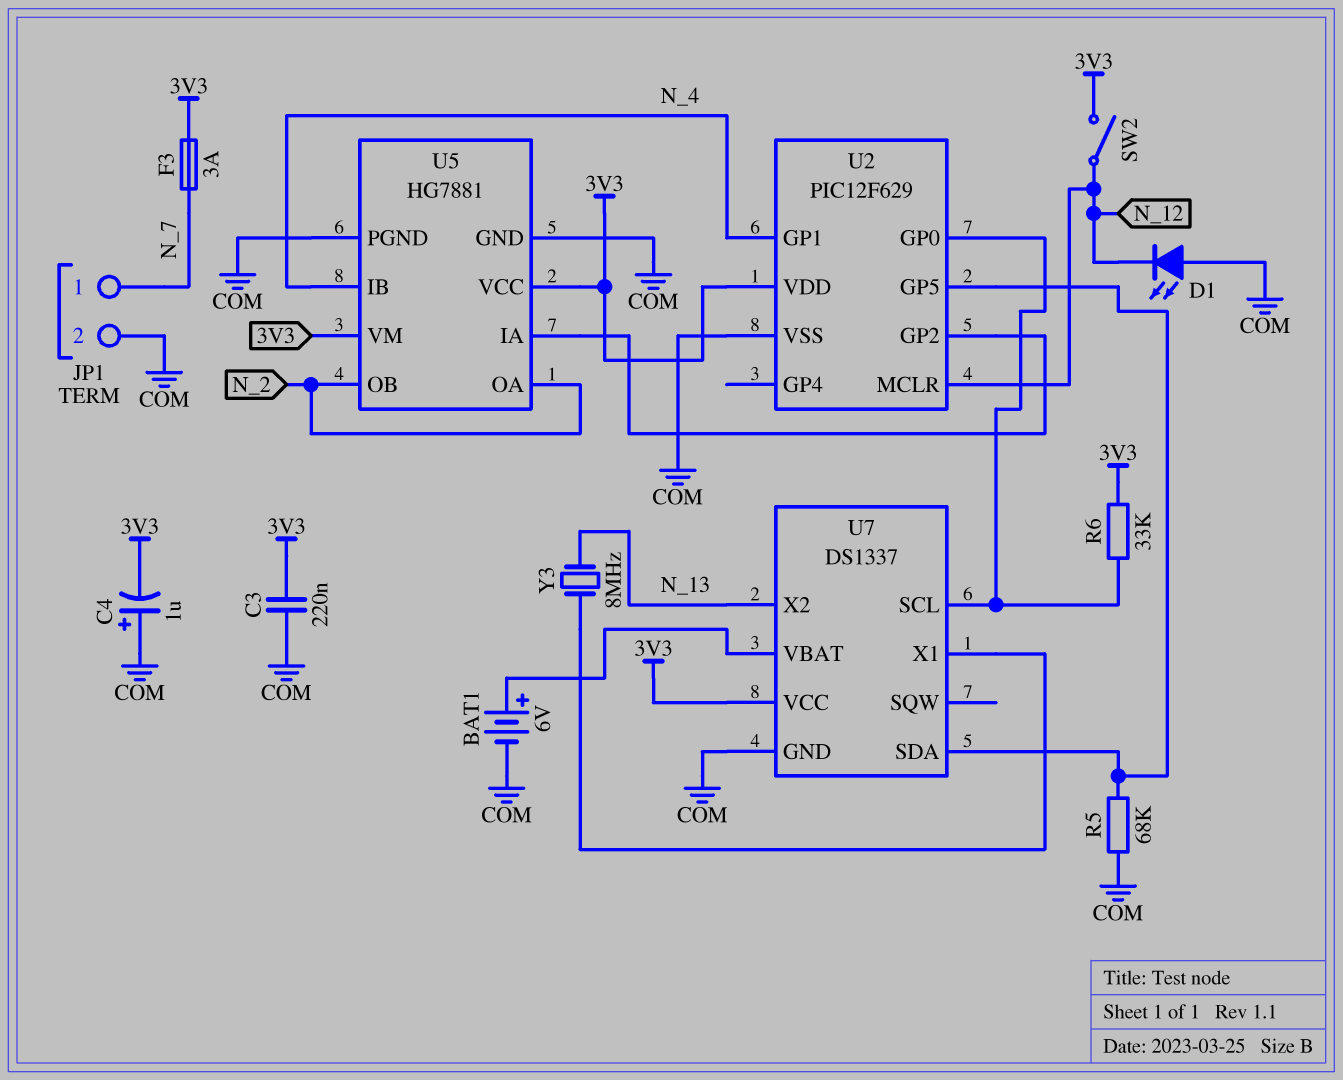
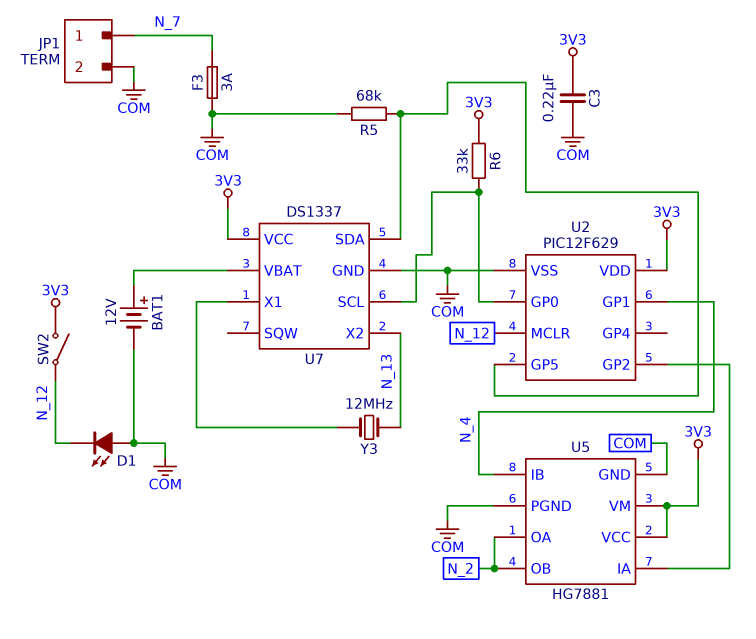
BAT1: 6V (plus U7/VBAT, minus COM) -> 12V (plus U7/VBAT, minus COM)
C4: 1uF (plus COM, minus 3V3) -> none
F3: 3A (3V3, N_7) -> 3A (COM, N_7)
Y3: 8MHz (N_13, U7/X1) -> 12MHz (N_13, U7/X1)

